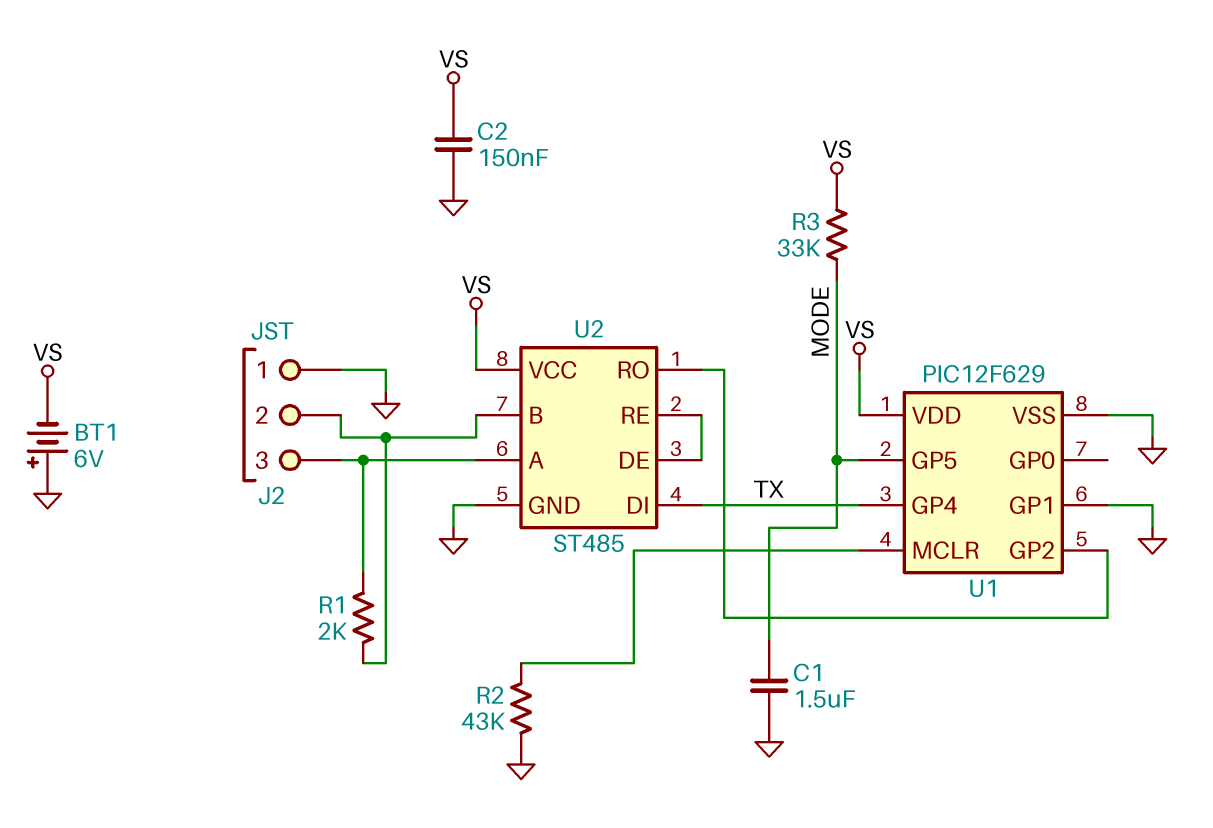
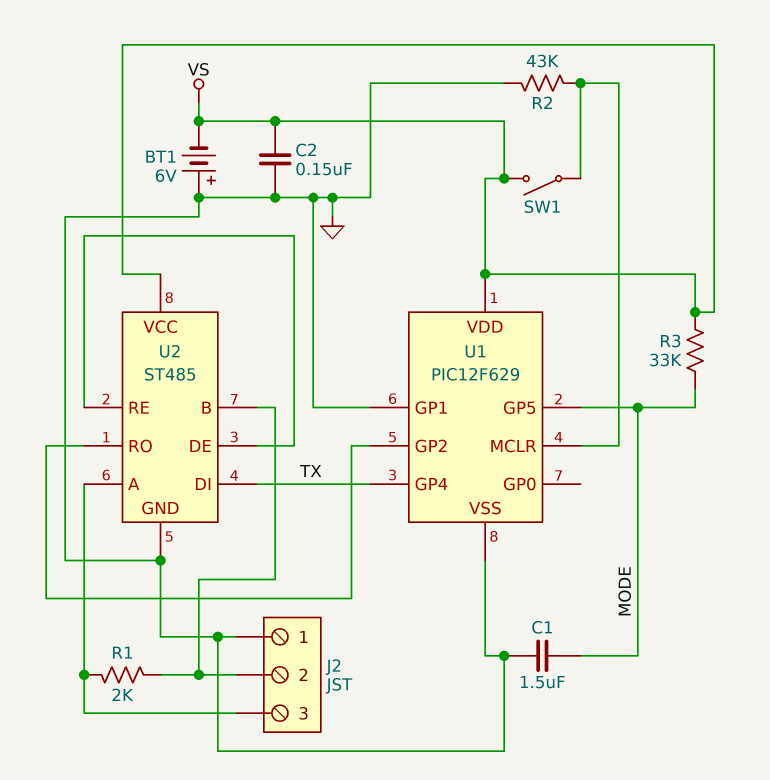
SW1: none -> switch (U1/MCLR, VS)

